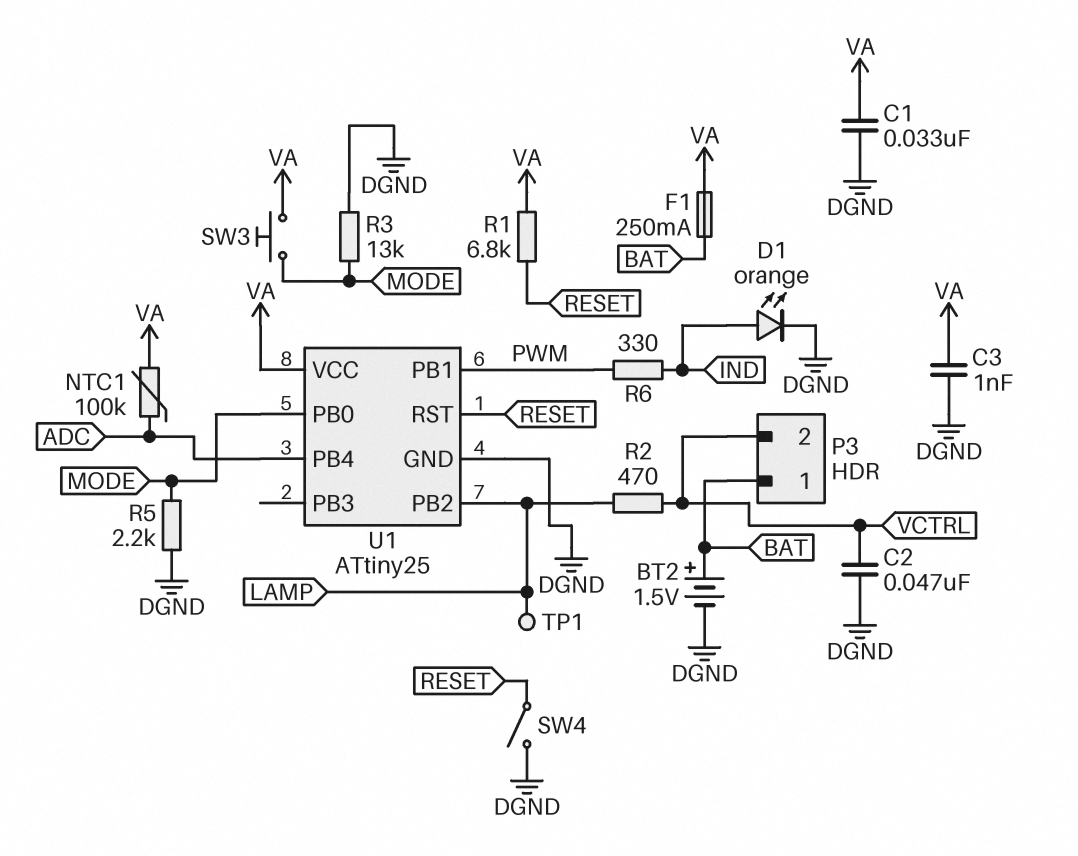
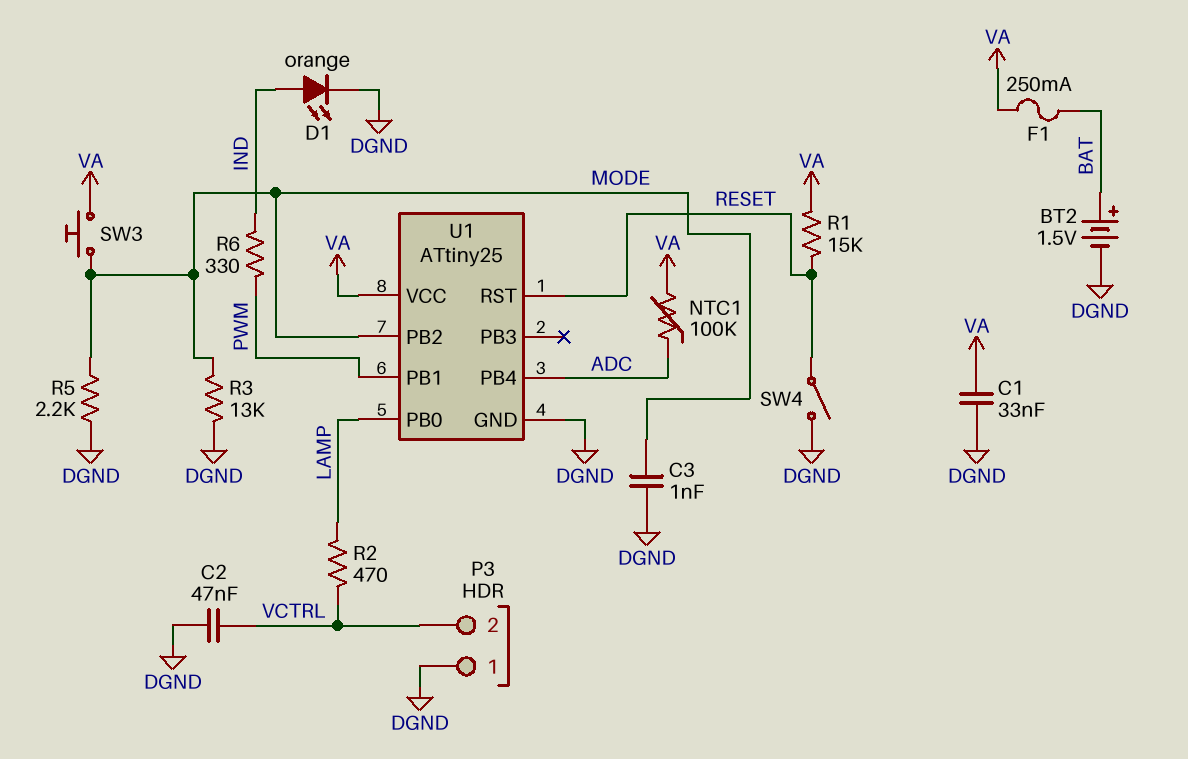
C3: 1nF (DGND, VA) -> 1nF (DGND, MODE)
P3 pin 1: BAT -> DGND
R1: 6.8k (RESET, VA) -> 15k (RESET, VA)
TP1: test point (LAMP) -> none
U1 pin PB0: MODE -> LAMP
U1 pin PB2: LAMP -> MODE

